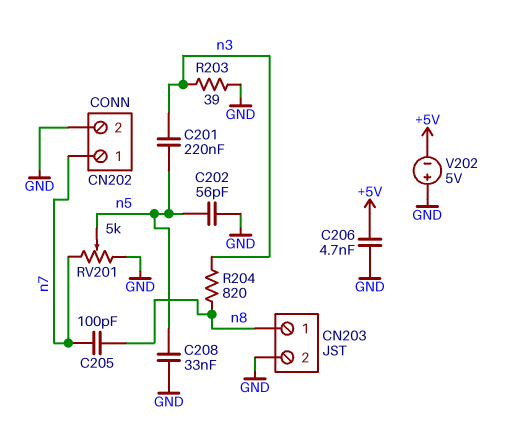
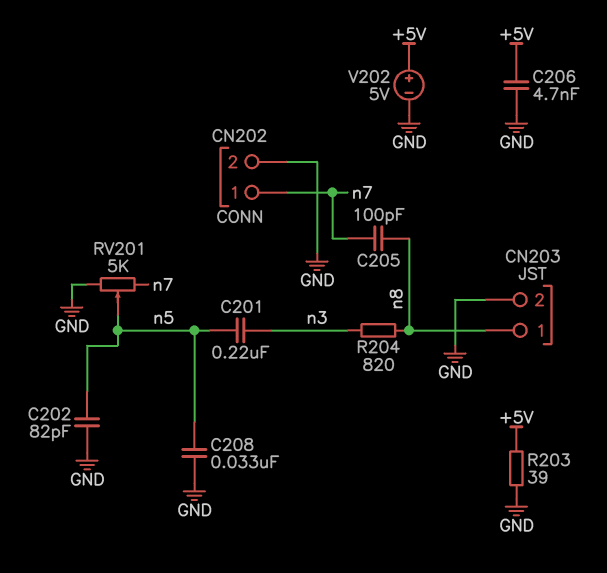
C202: 56pF (GND, n5) -> 82pF (GND, n5)
R203: 39 (GND, n3) -> 39 (+5V, GND)
V202: 5V (plus GND, minus +5V) -> 5V (plus +5V, minus GND)

